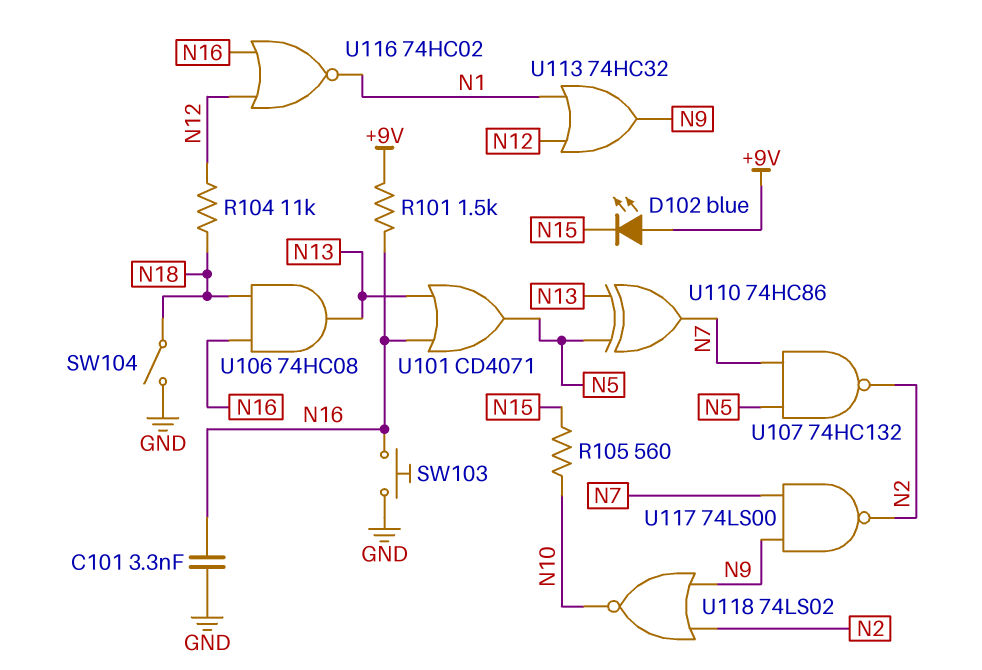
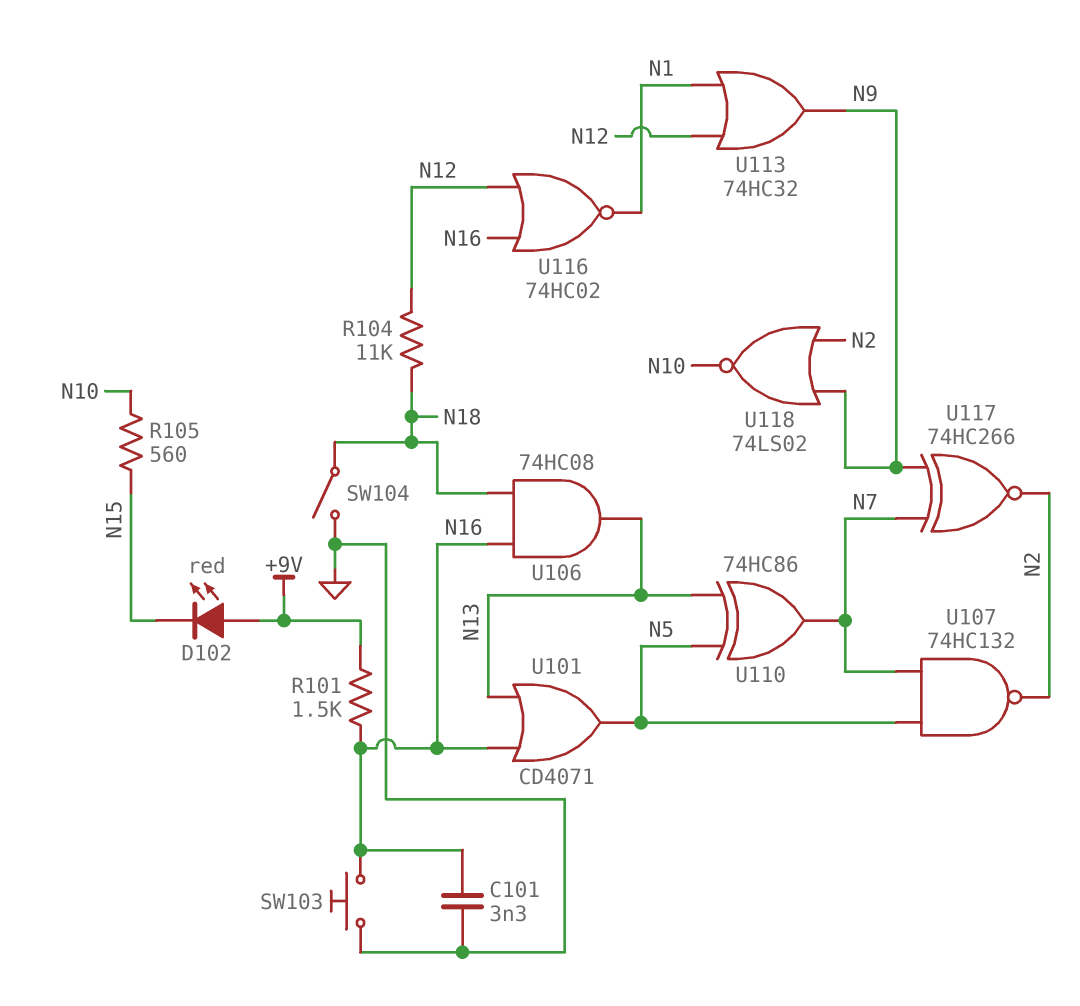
D102: LED blue (A +9V, K N15) -> LED red (A +9V, K N15)
U117: NAND 74LS00 (in N7, in N9, out N2) -> XNOR 74HC266 (in N7, in N9, out N2)

